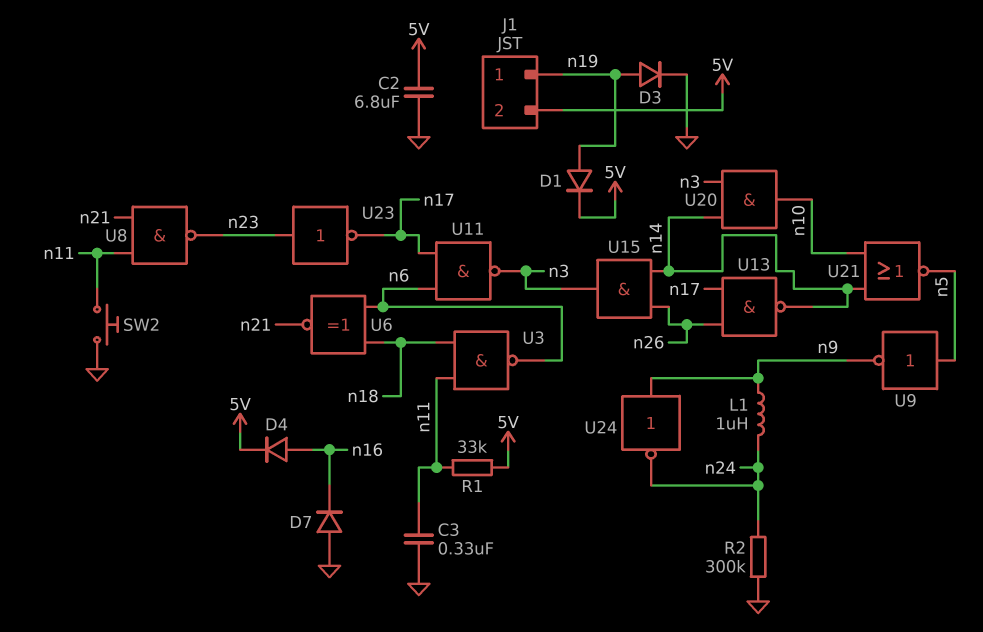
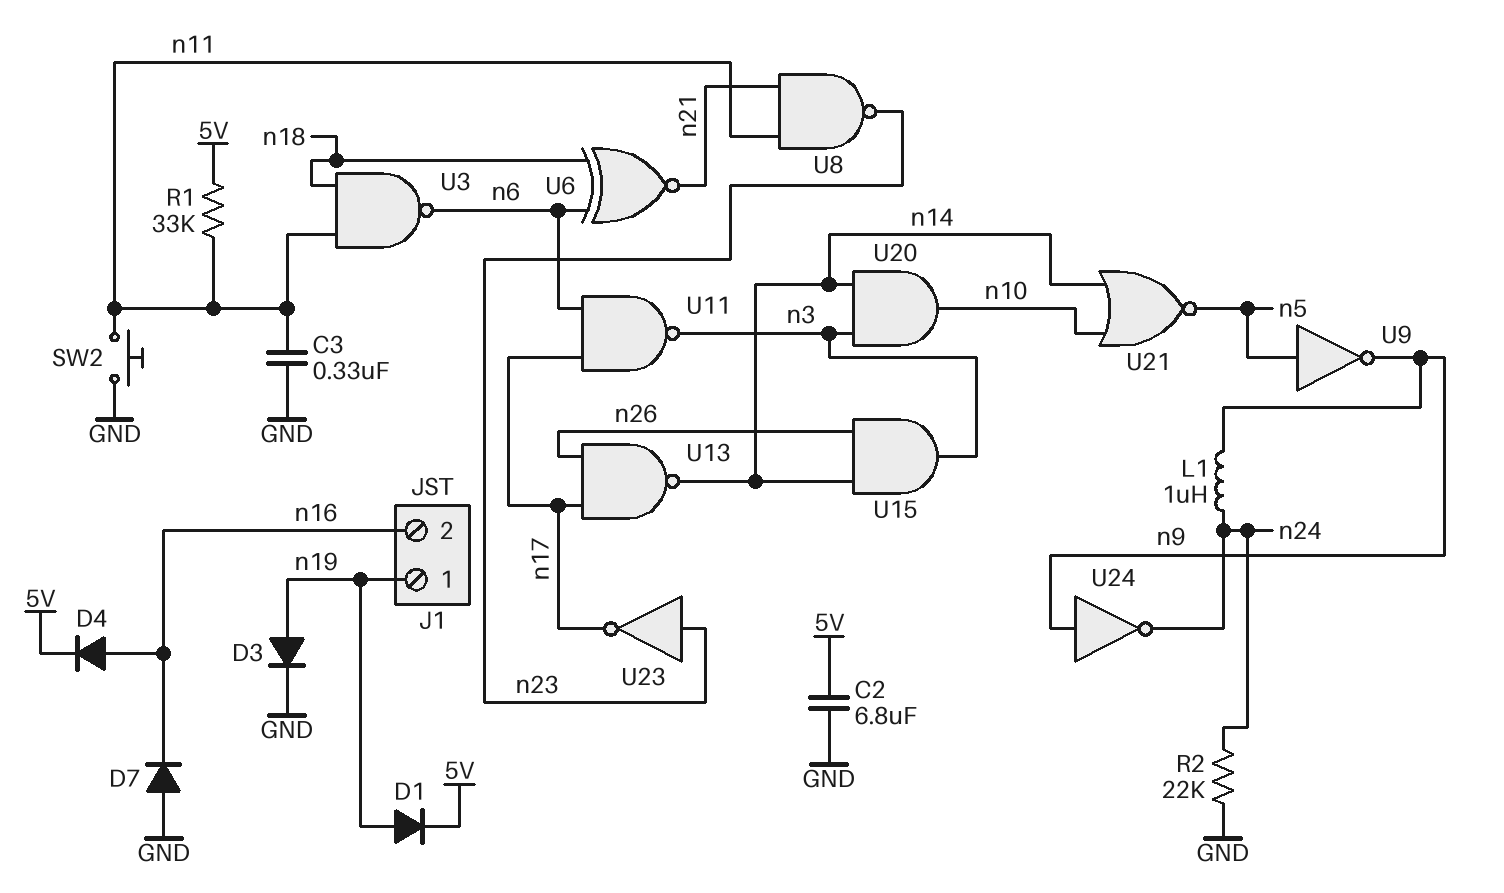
J1 pin 2: 5V -> n16
R2: 300k (GND, n24) -> 22k (GND, n24)

